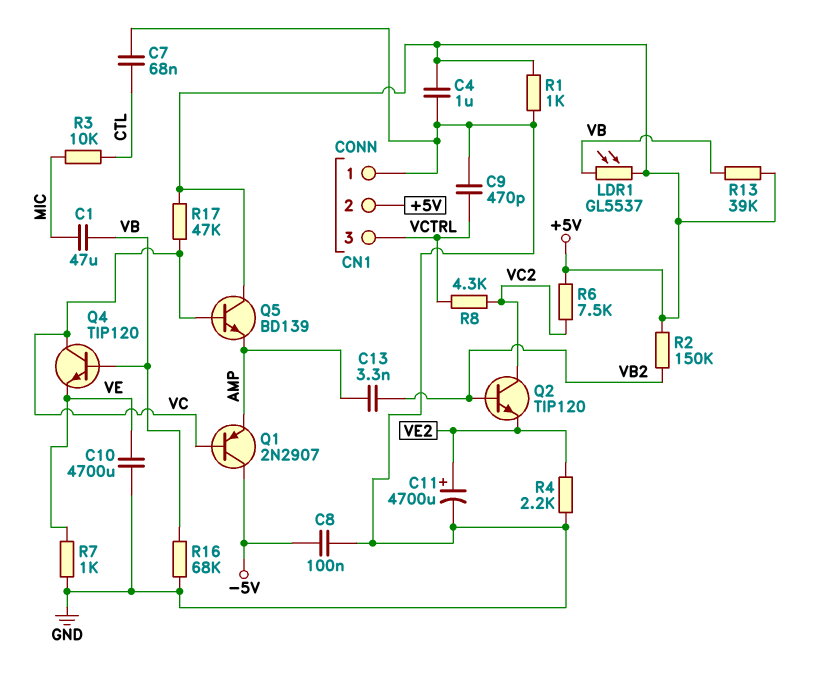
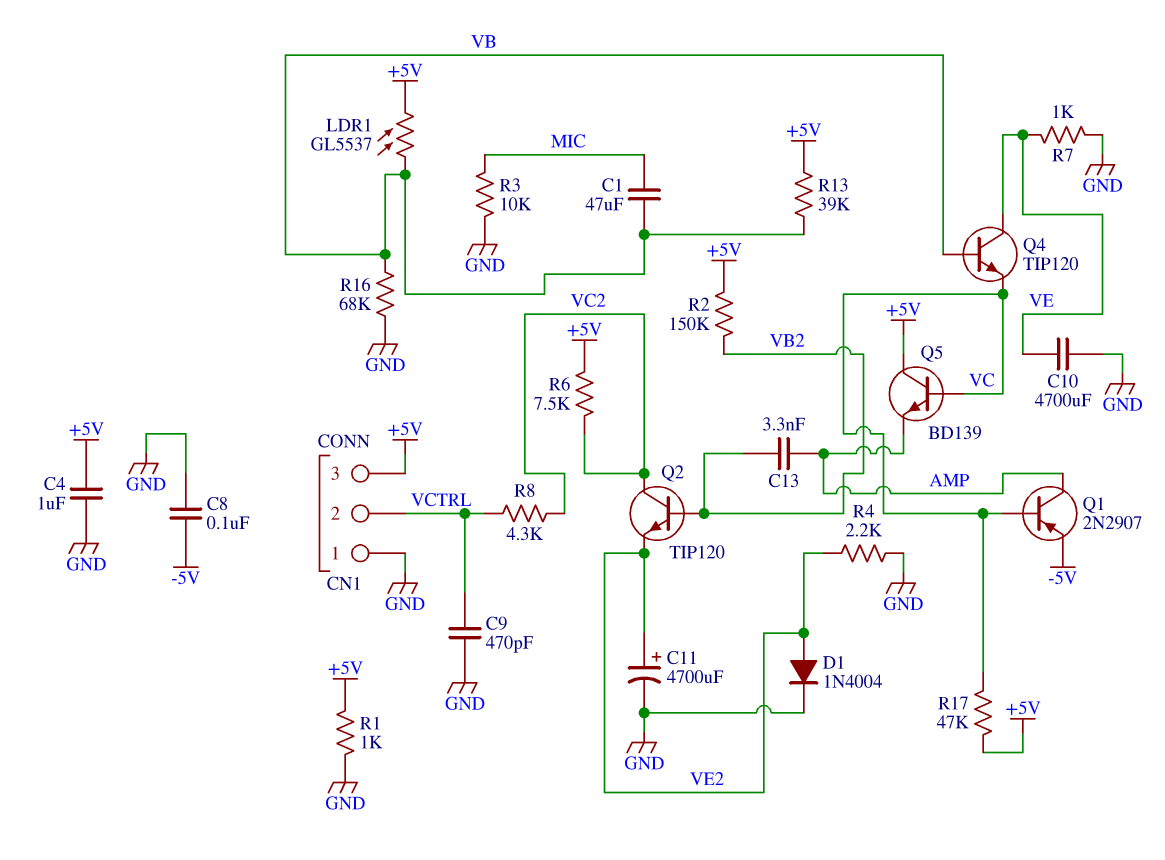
C7: 68nF (CTL, GND) -> none
CN1 pin 2: +5V -> VCTRL
CN1 pin 3: VCTRL -> +5V
D1: none -> diode 1N4004 (A VE2, K GND)
Q1: PNP 2N2907 (B VC, C -5V, E AMP) -> PNP 2N2907 (B VC, C AMP, E -5V)
Q4: NPN TIP120 (B VB, C VC, E VE) -> NPN TIP120 (B VB, C VE, E VC)
R3: 10k (CTL, MIC) -> 10k (GND, MIC)

